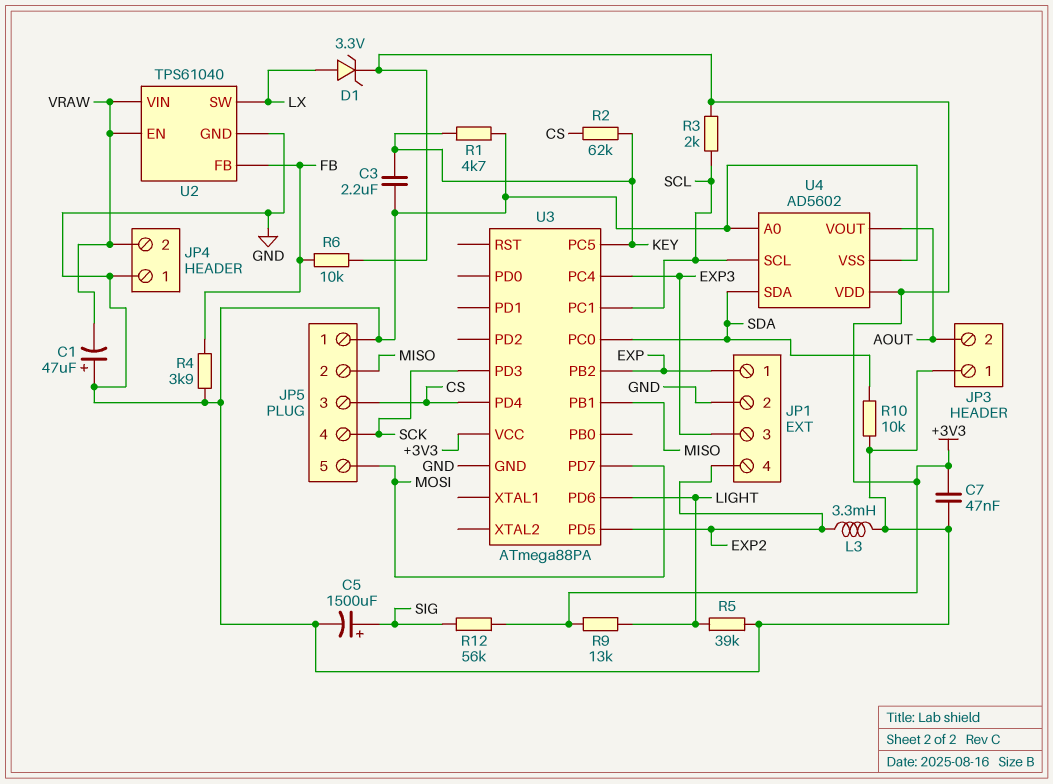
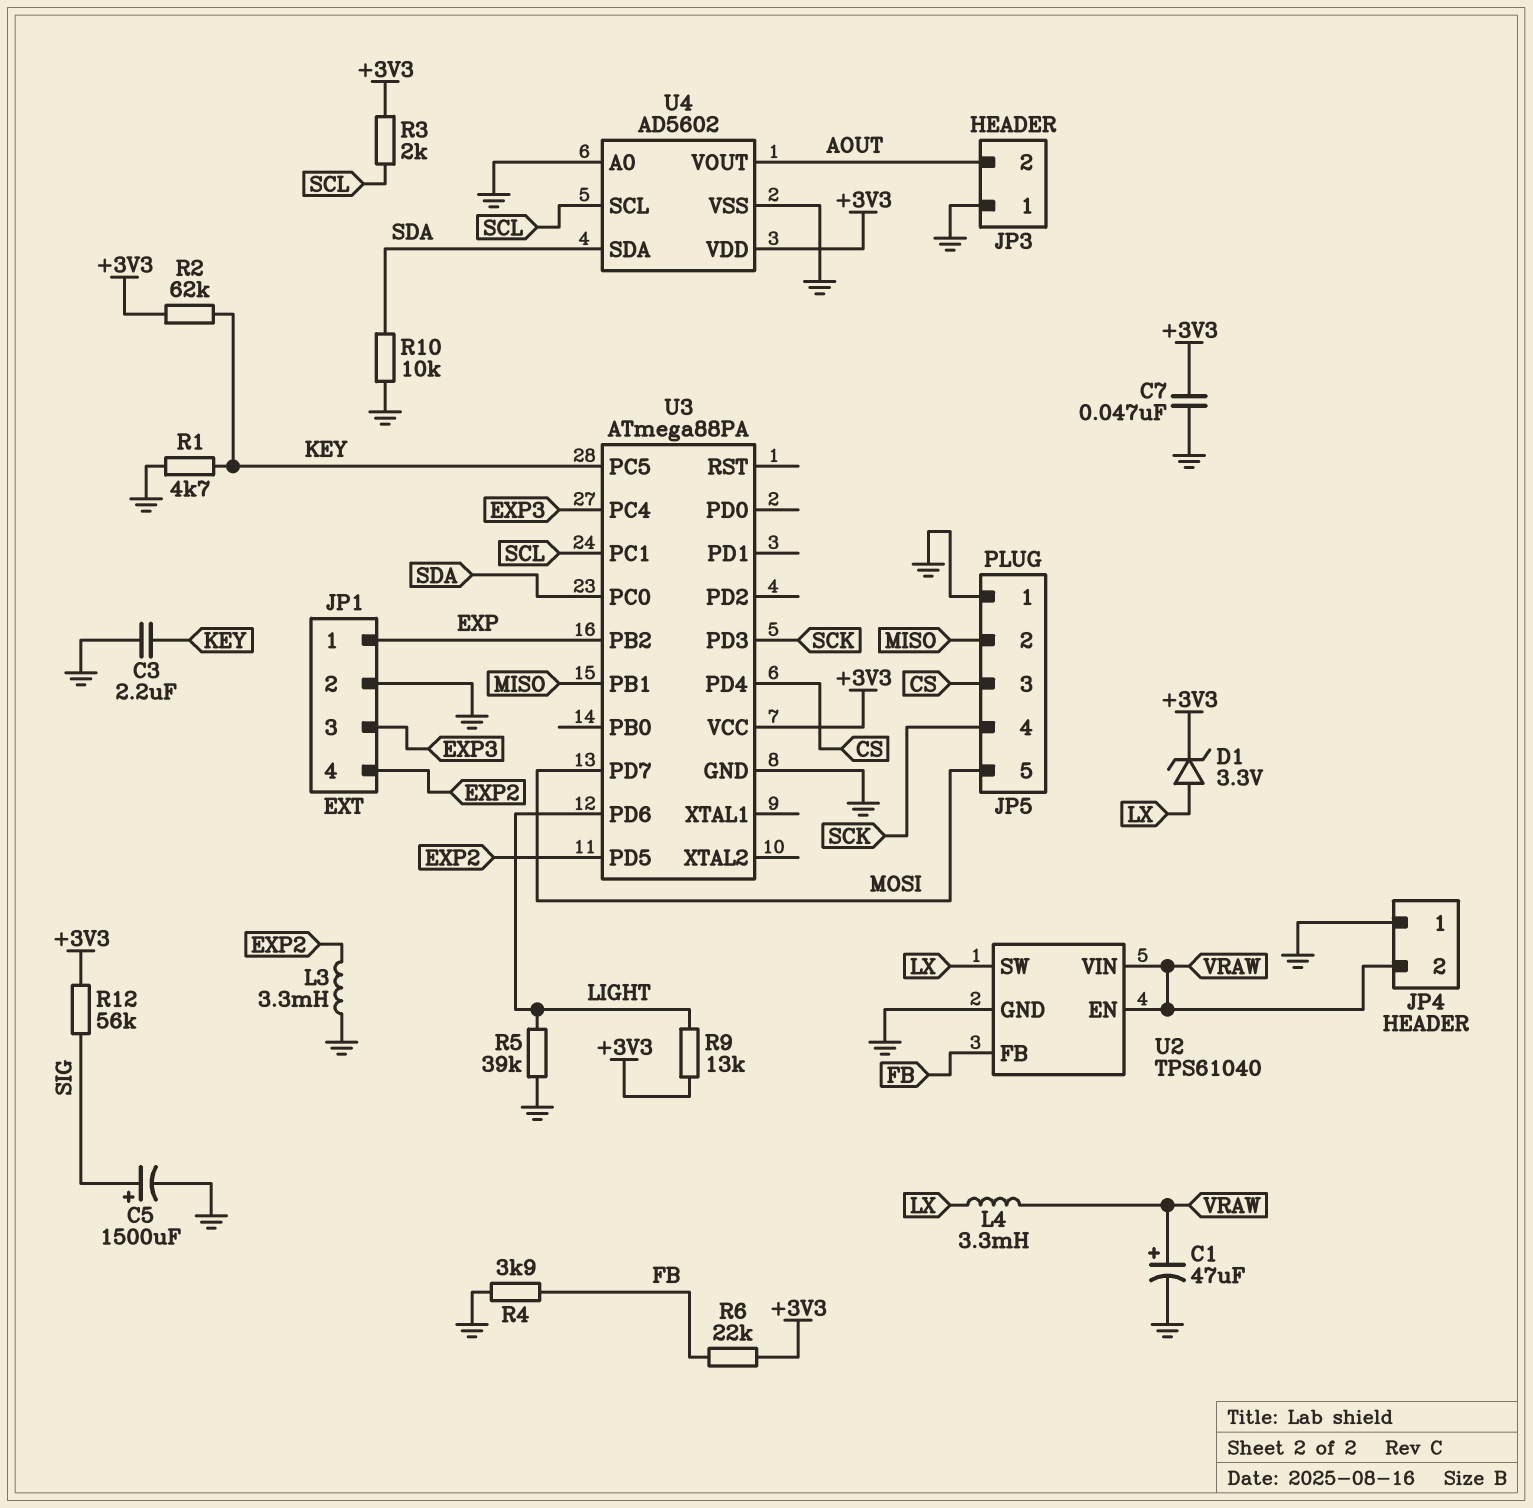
C1: 47uF (plus GND, minus VRAW) -> 47uF (plus VRAW, minus GND)
L4: none -> 3.3mH (LX, VRAW)
R2: 62k (CS, KEY) -> 62k (+3V3, KEY)
R6: 10k (+3V3, FB) -> 22k (+3V3, FB)

